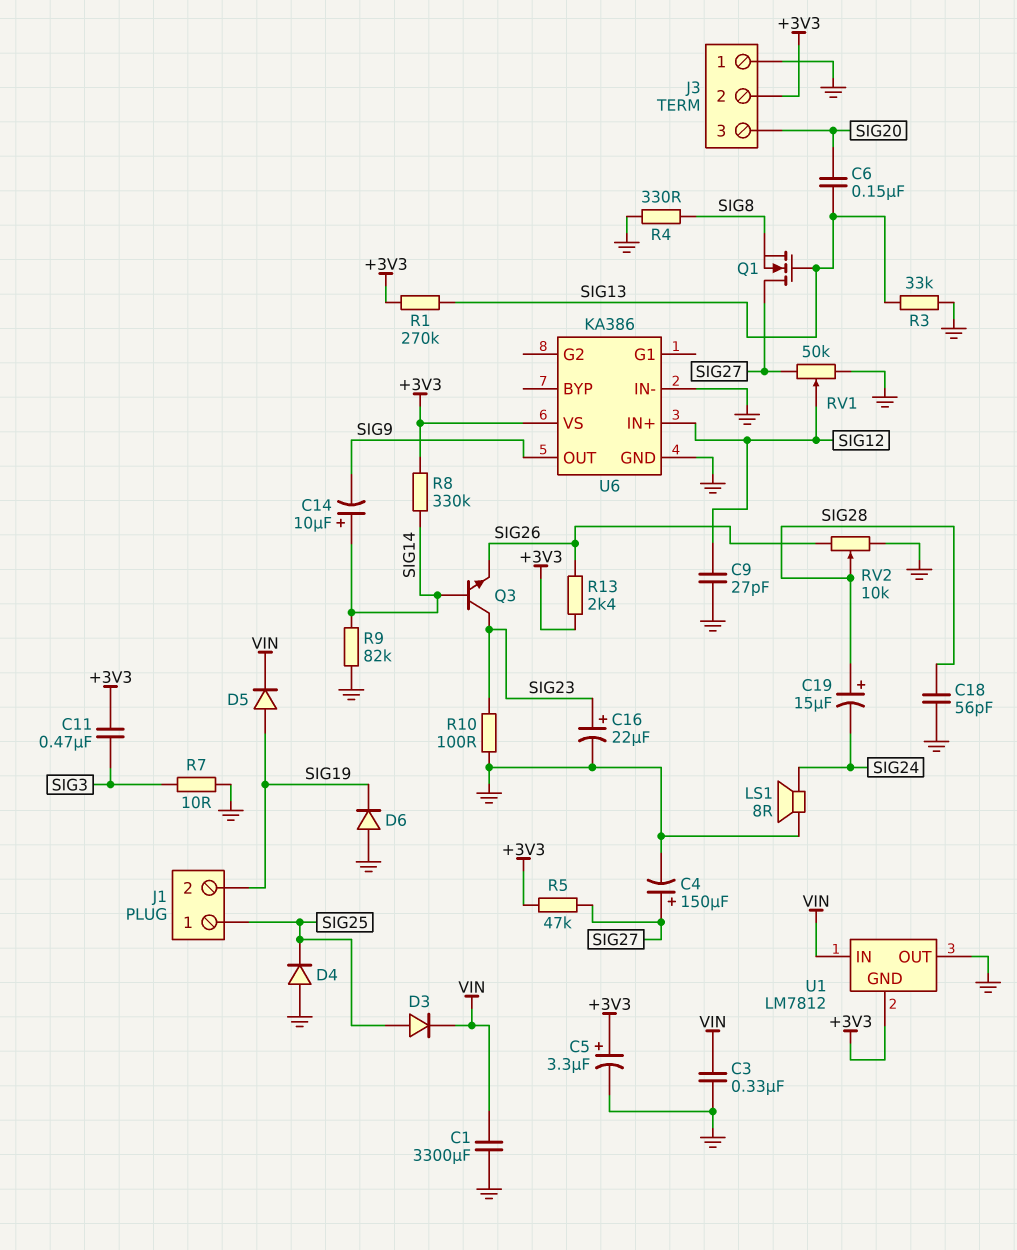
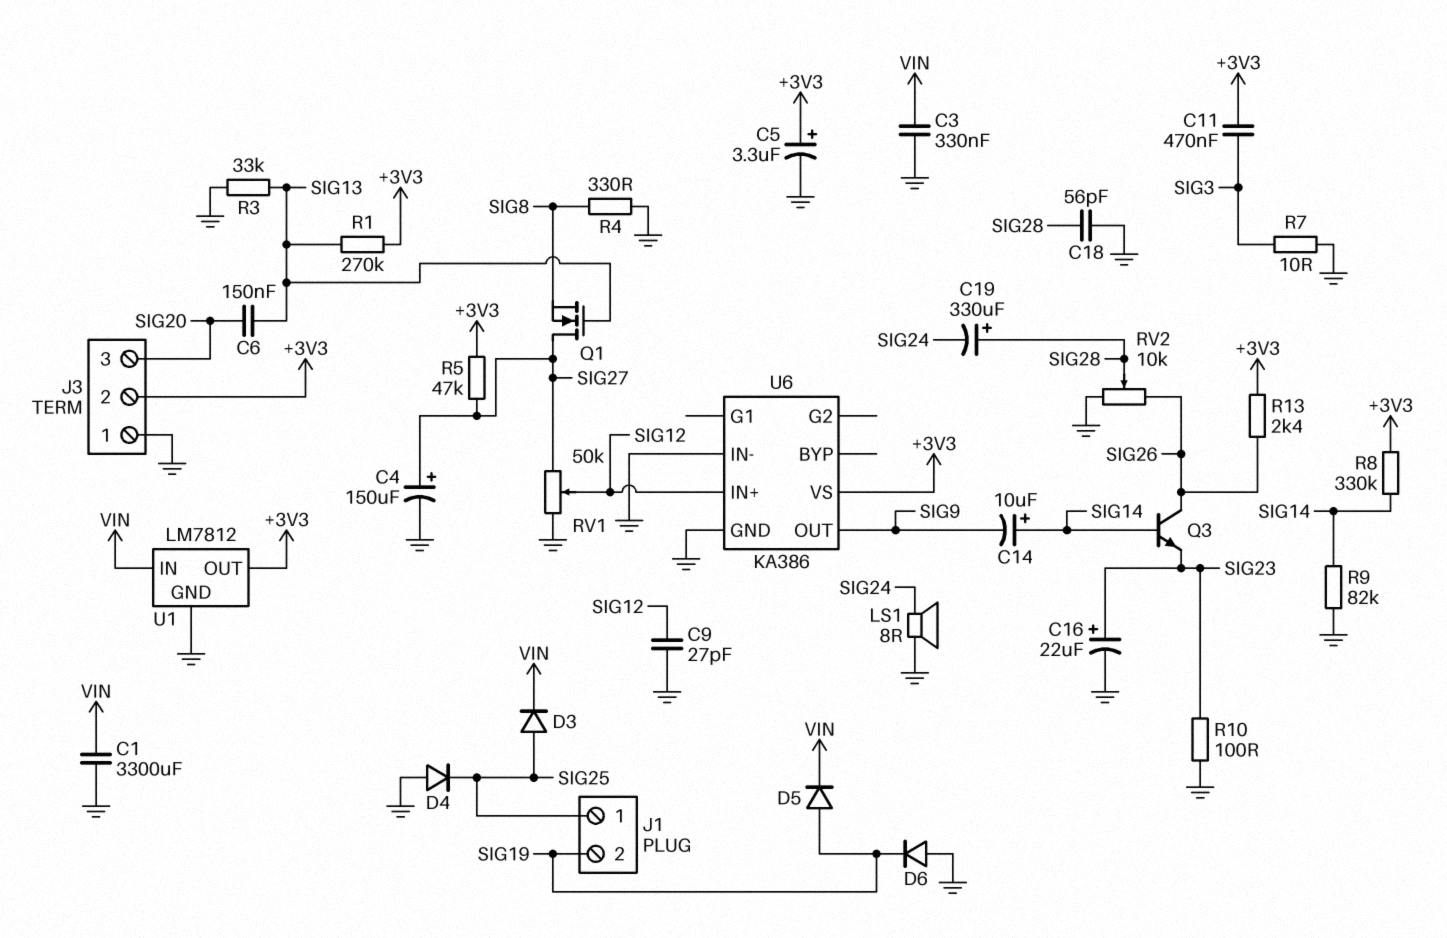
C19: 15uF (plus SIG28, minus SIG24) -> 330uF (plus SIG28, minus SIG24)
Q3: NPN (B SIG14, C SIG23, E SIG26) -> NPN (B SIG14, C SIG26, E SIG23)
U1 pin GND: +3V3 -> GND
U1 pin OUT: GND -> +3V3

